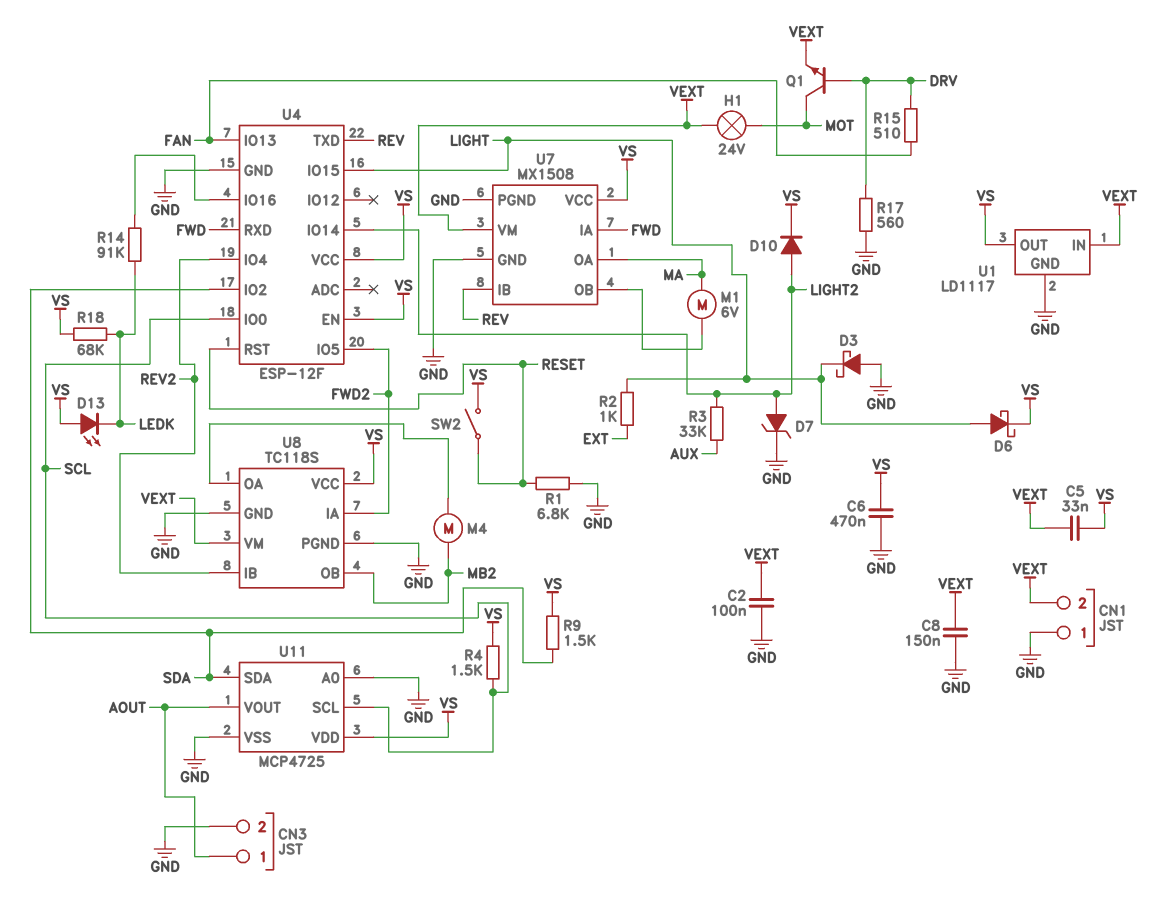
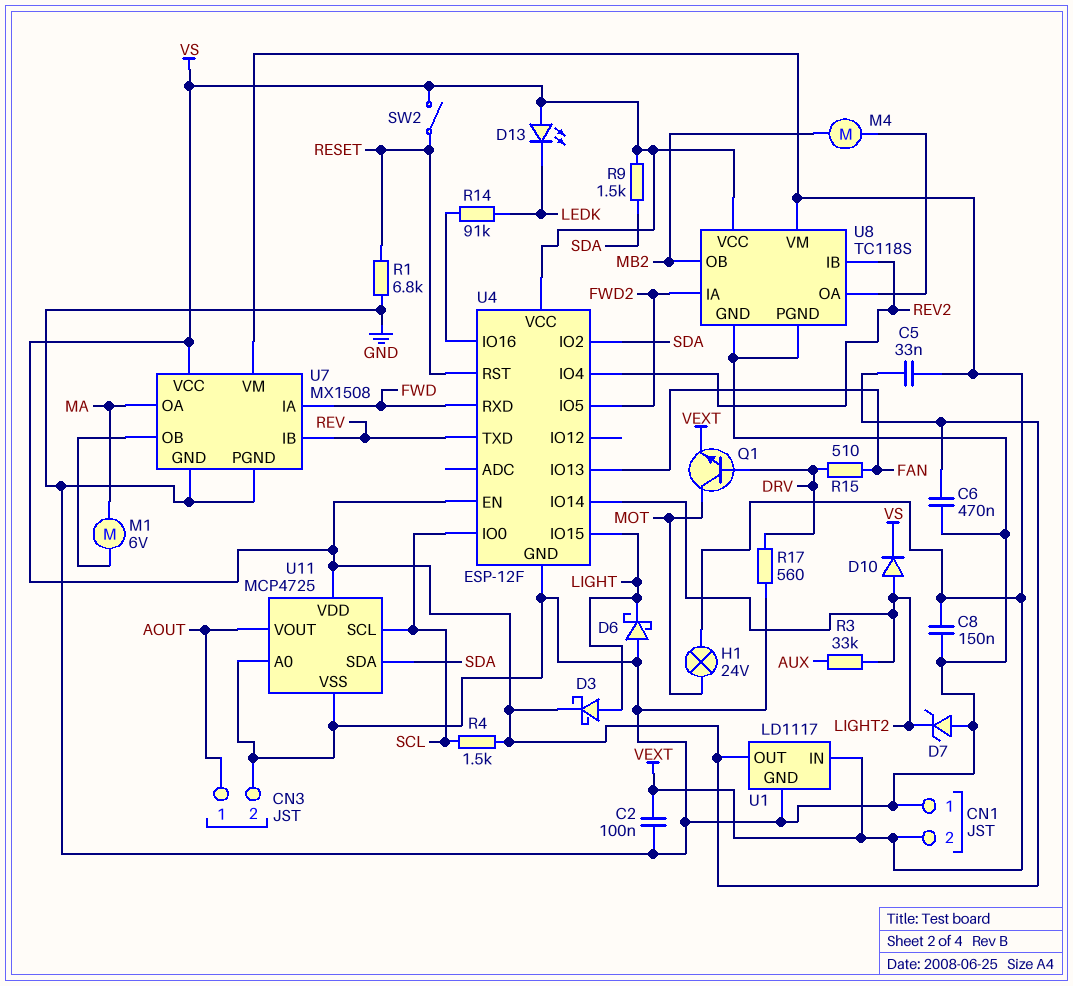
D3: schottky (A GND, K LIGHT) -> schottky (A LIGHT, K VS)
D6: schottky (A LIGHT, K VS) -> schottky (A GND, K LIGHT)
D7: zener (A LIGHT2, K GND) -> zener (A GND, K LIGHT2)
R2: 1k (EXT, LIGHT) -> none
R18: 68k (LEDK, VS) -> none

